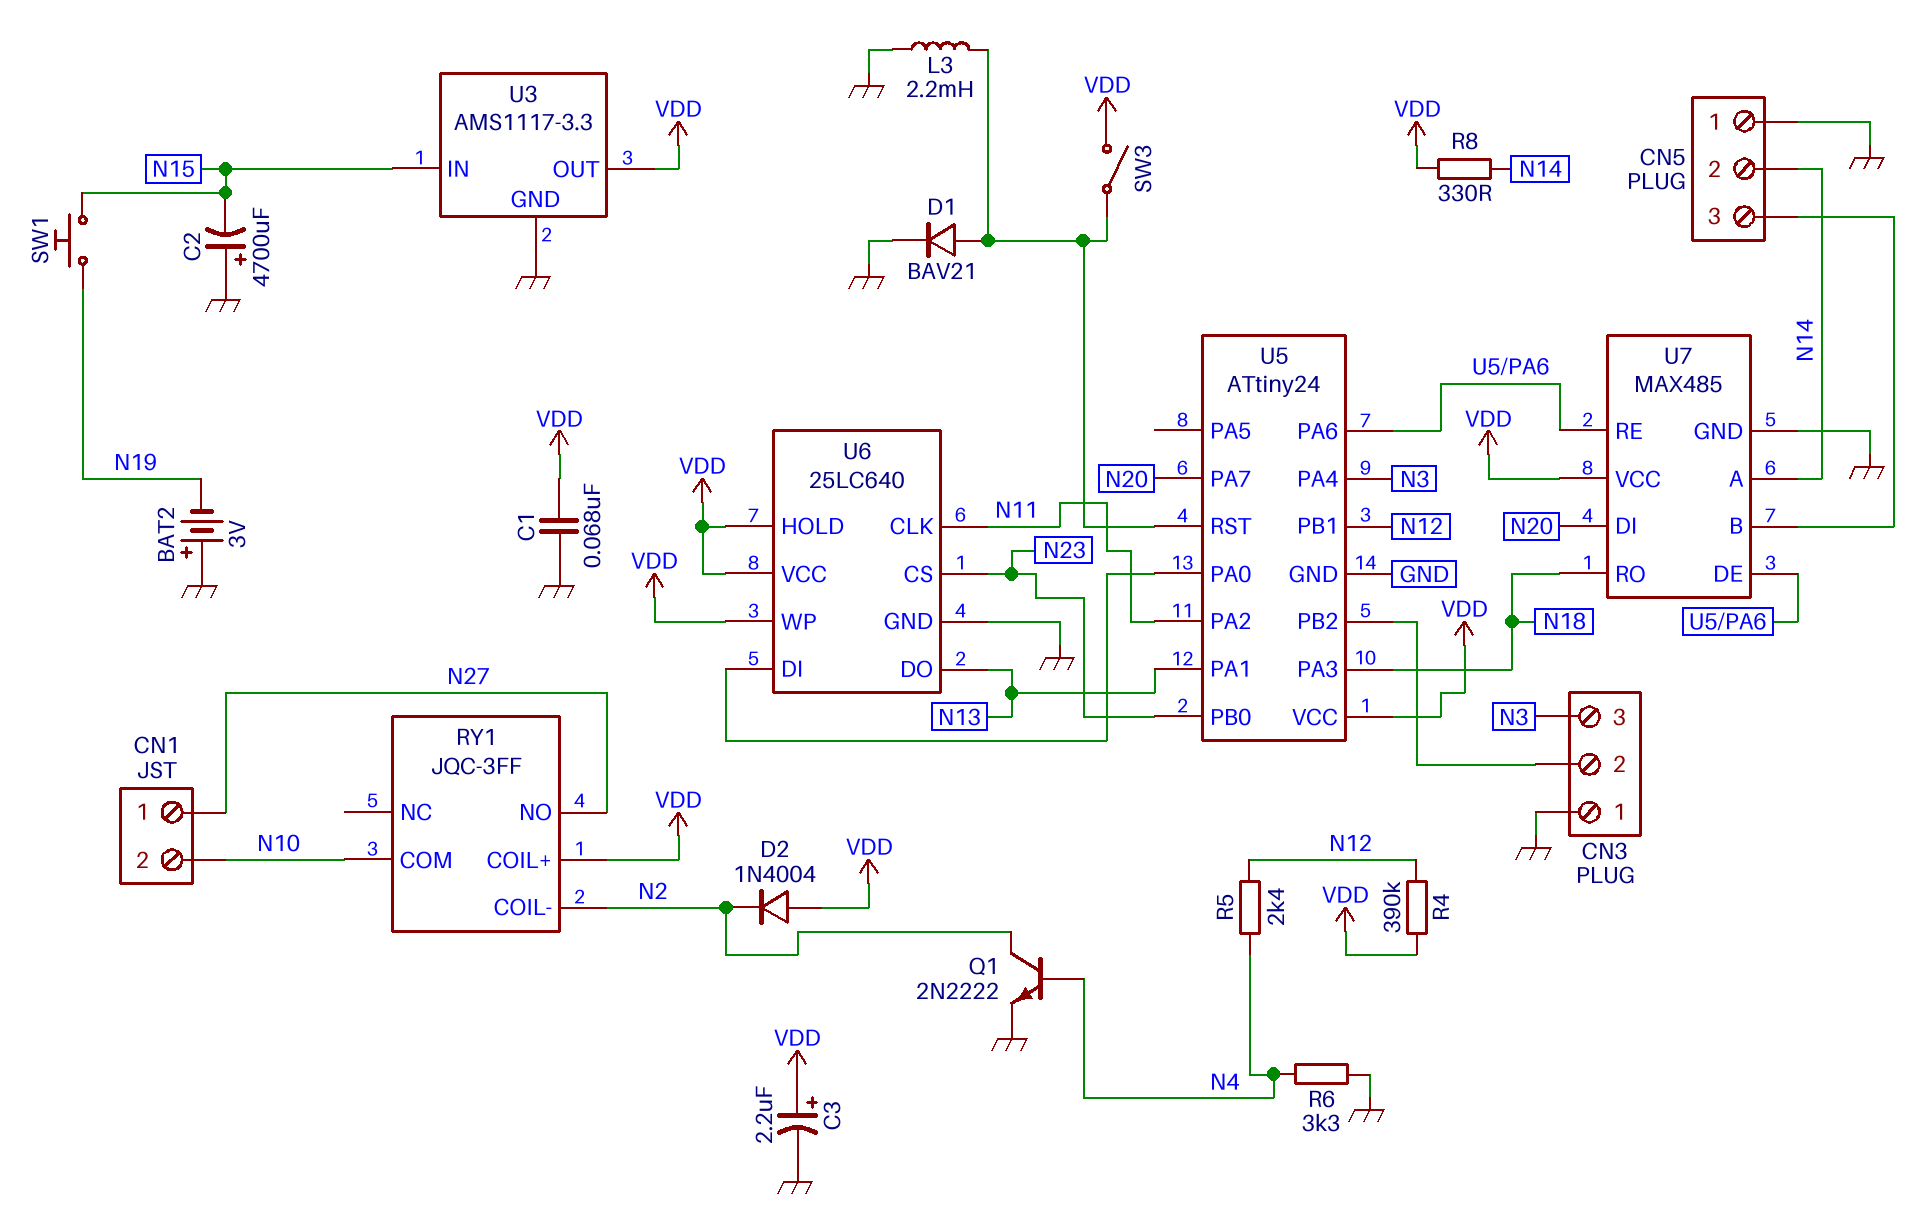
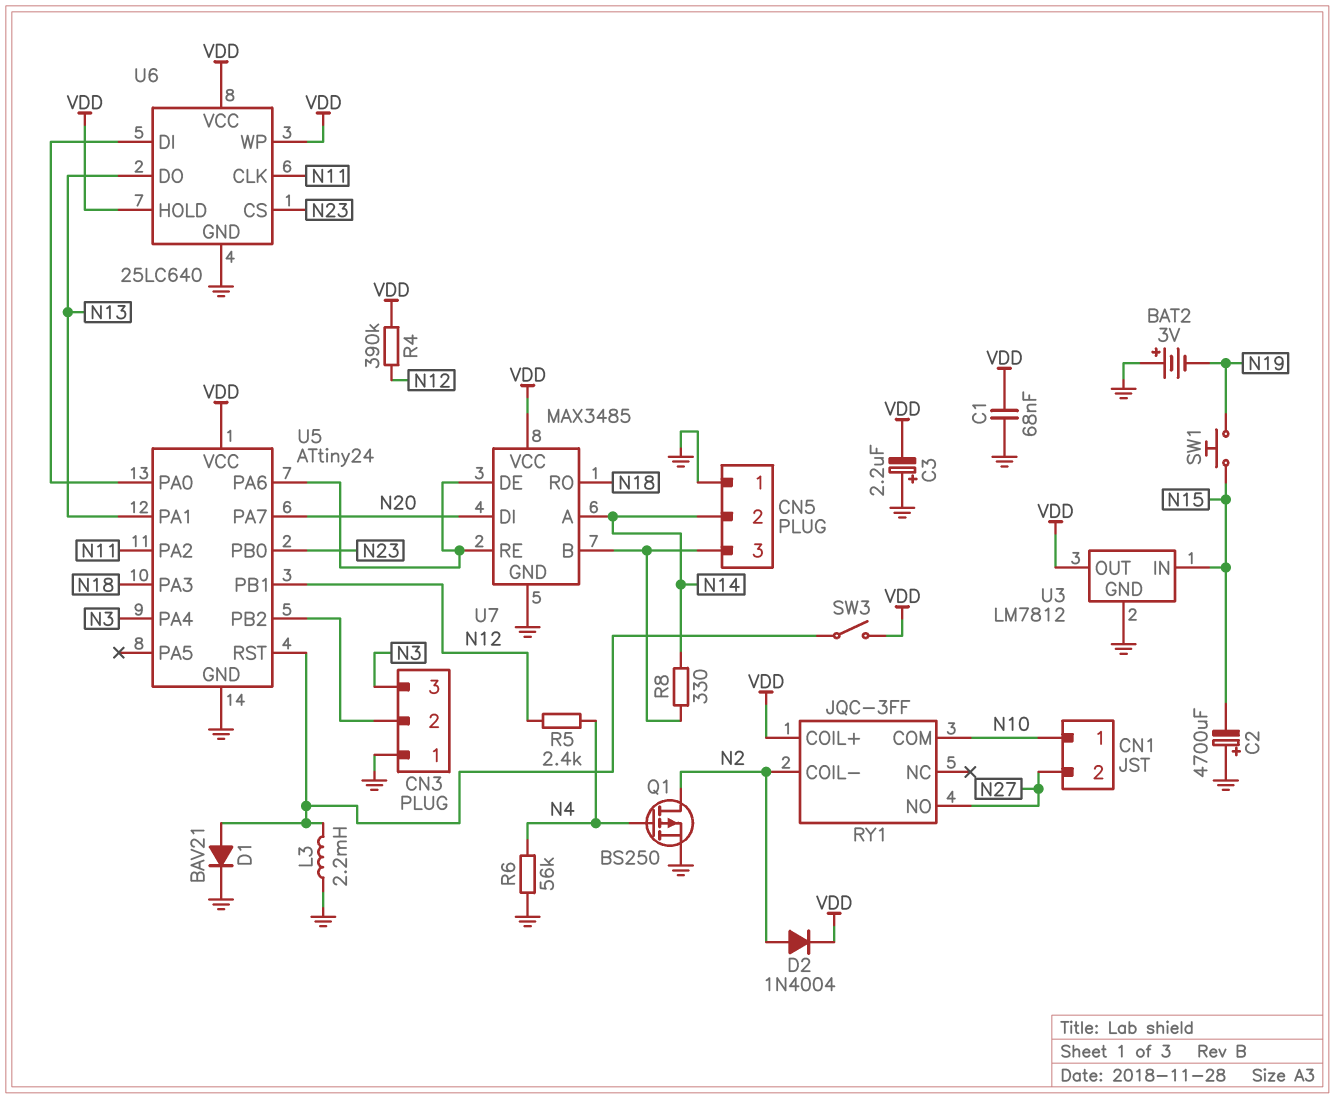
C3: 2.2uF (plus VDD, minus GND) -> 2.2uF (plus GND, minus VDD)
CN1 pin 1: N27 -> N10
CN1 pin 2: N10 -> N27
D2: diode 1N4004 (A VDD, K N2) -> diode 1N4004 (A N2, K VDD)
Q1: NPN 2N2222 (B N4, C N2, E GND) -> PMOS BS250 (G N4, D N2, S GND)
R6: 3.3k (GND, N4) -> 56k (GND, N4)
R8: 330 (N14, VDD) -> 330 (CN5/3, N14)
U3: AMS1117-3.3 -> LM7812
U7: MAX485 -> MAX3485

